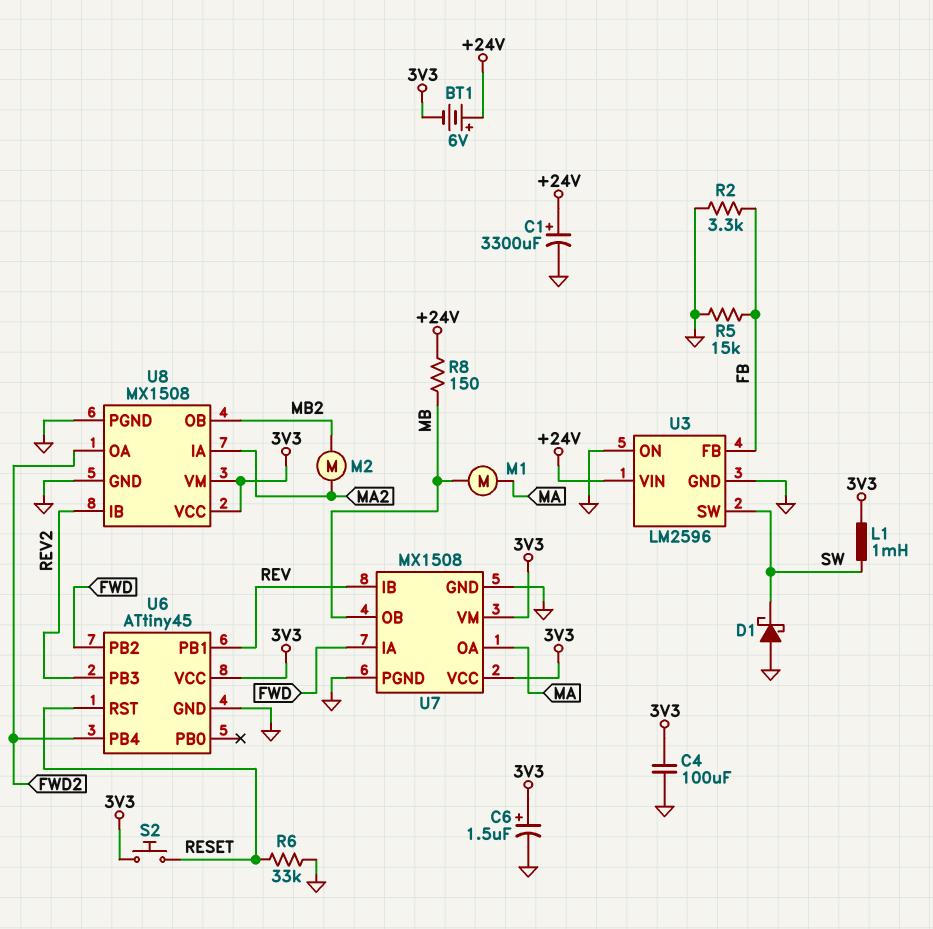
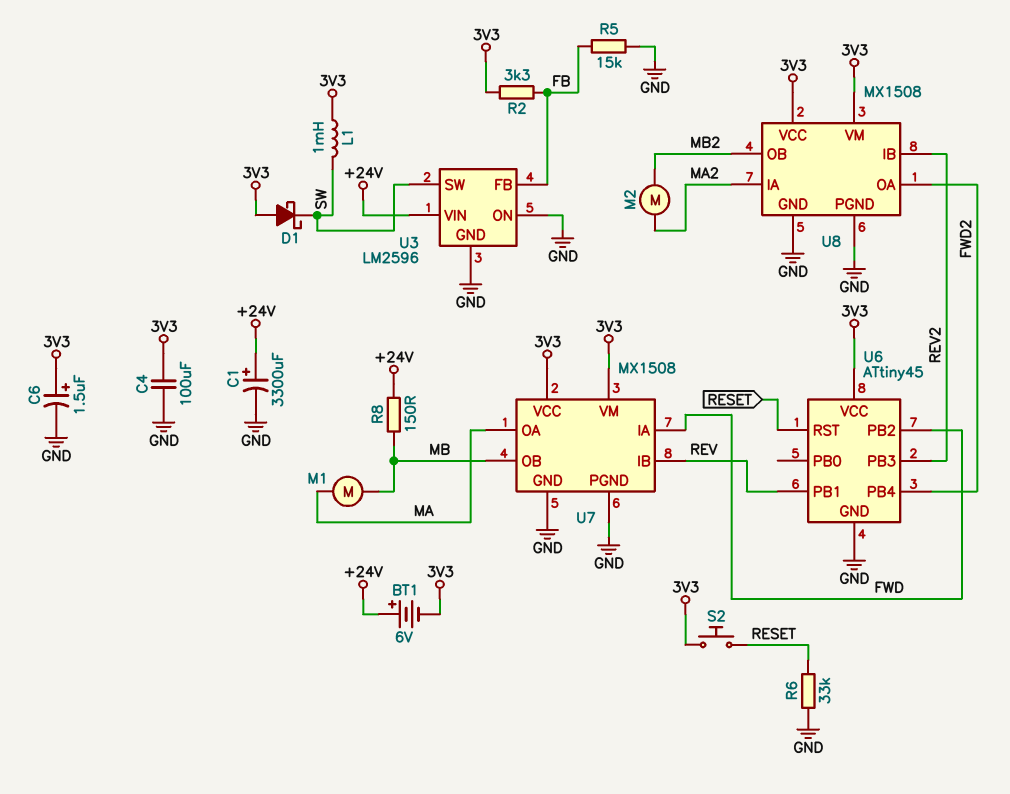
D1: schottky (A GND, K SW) -> schottky (A 3V3, K SW)
R2: 3.3k (FB, GND) -> 3.3k (3V3, FB)

